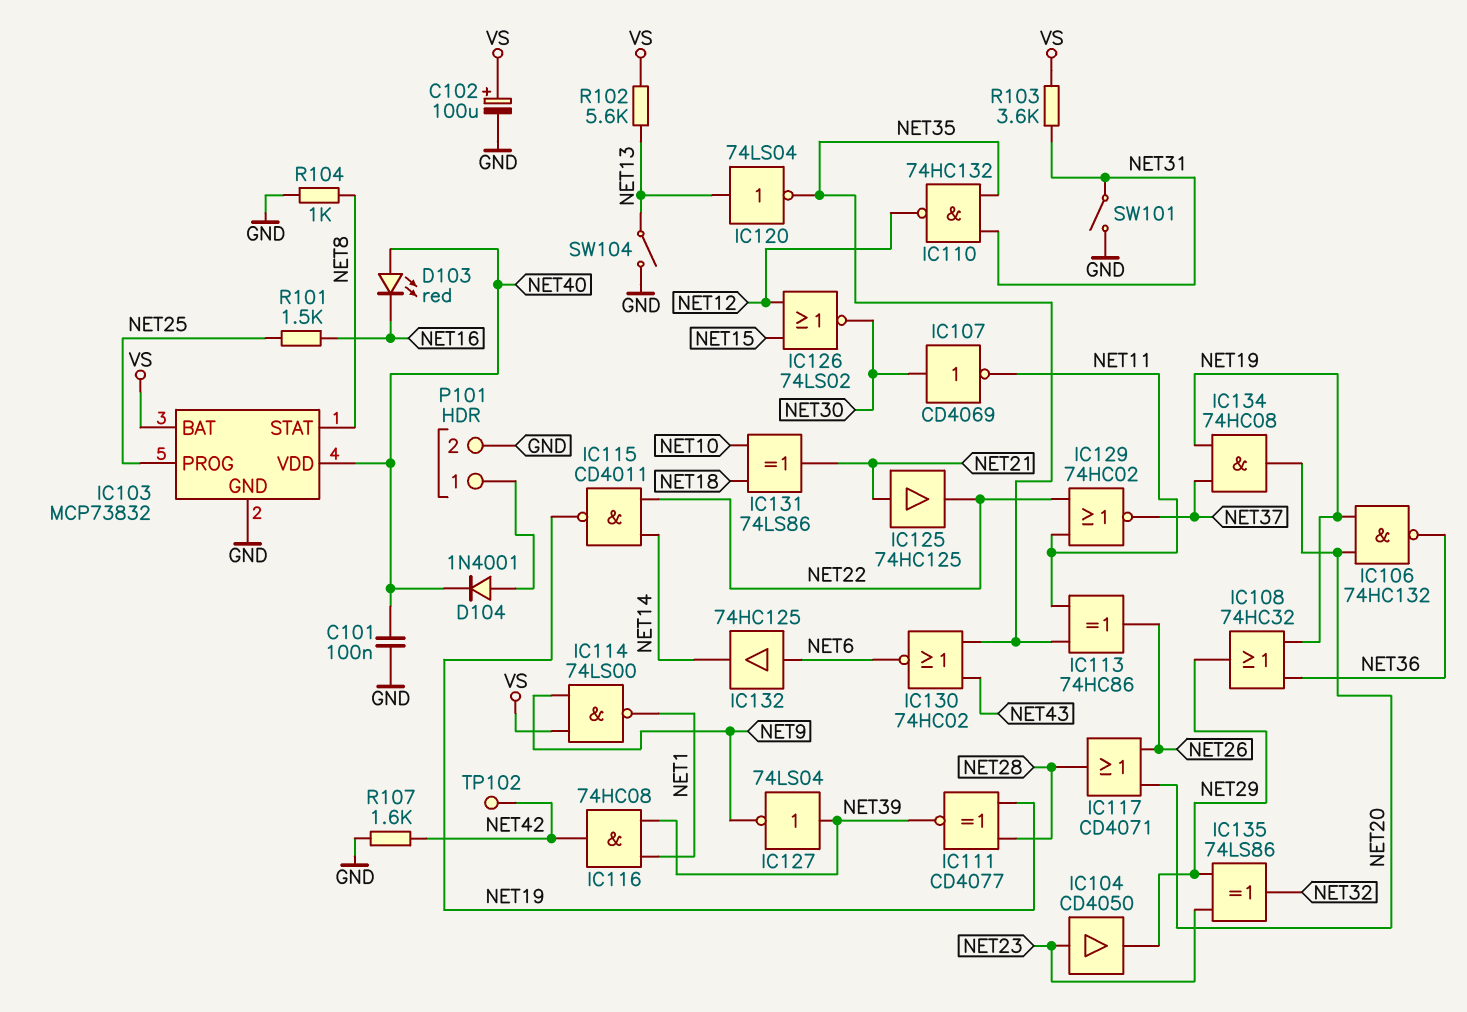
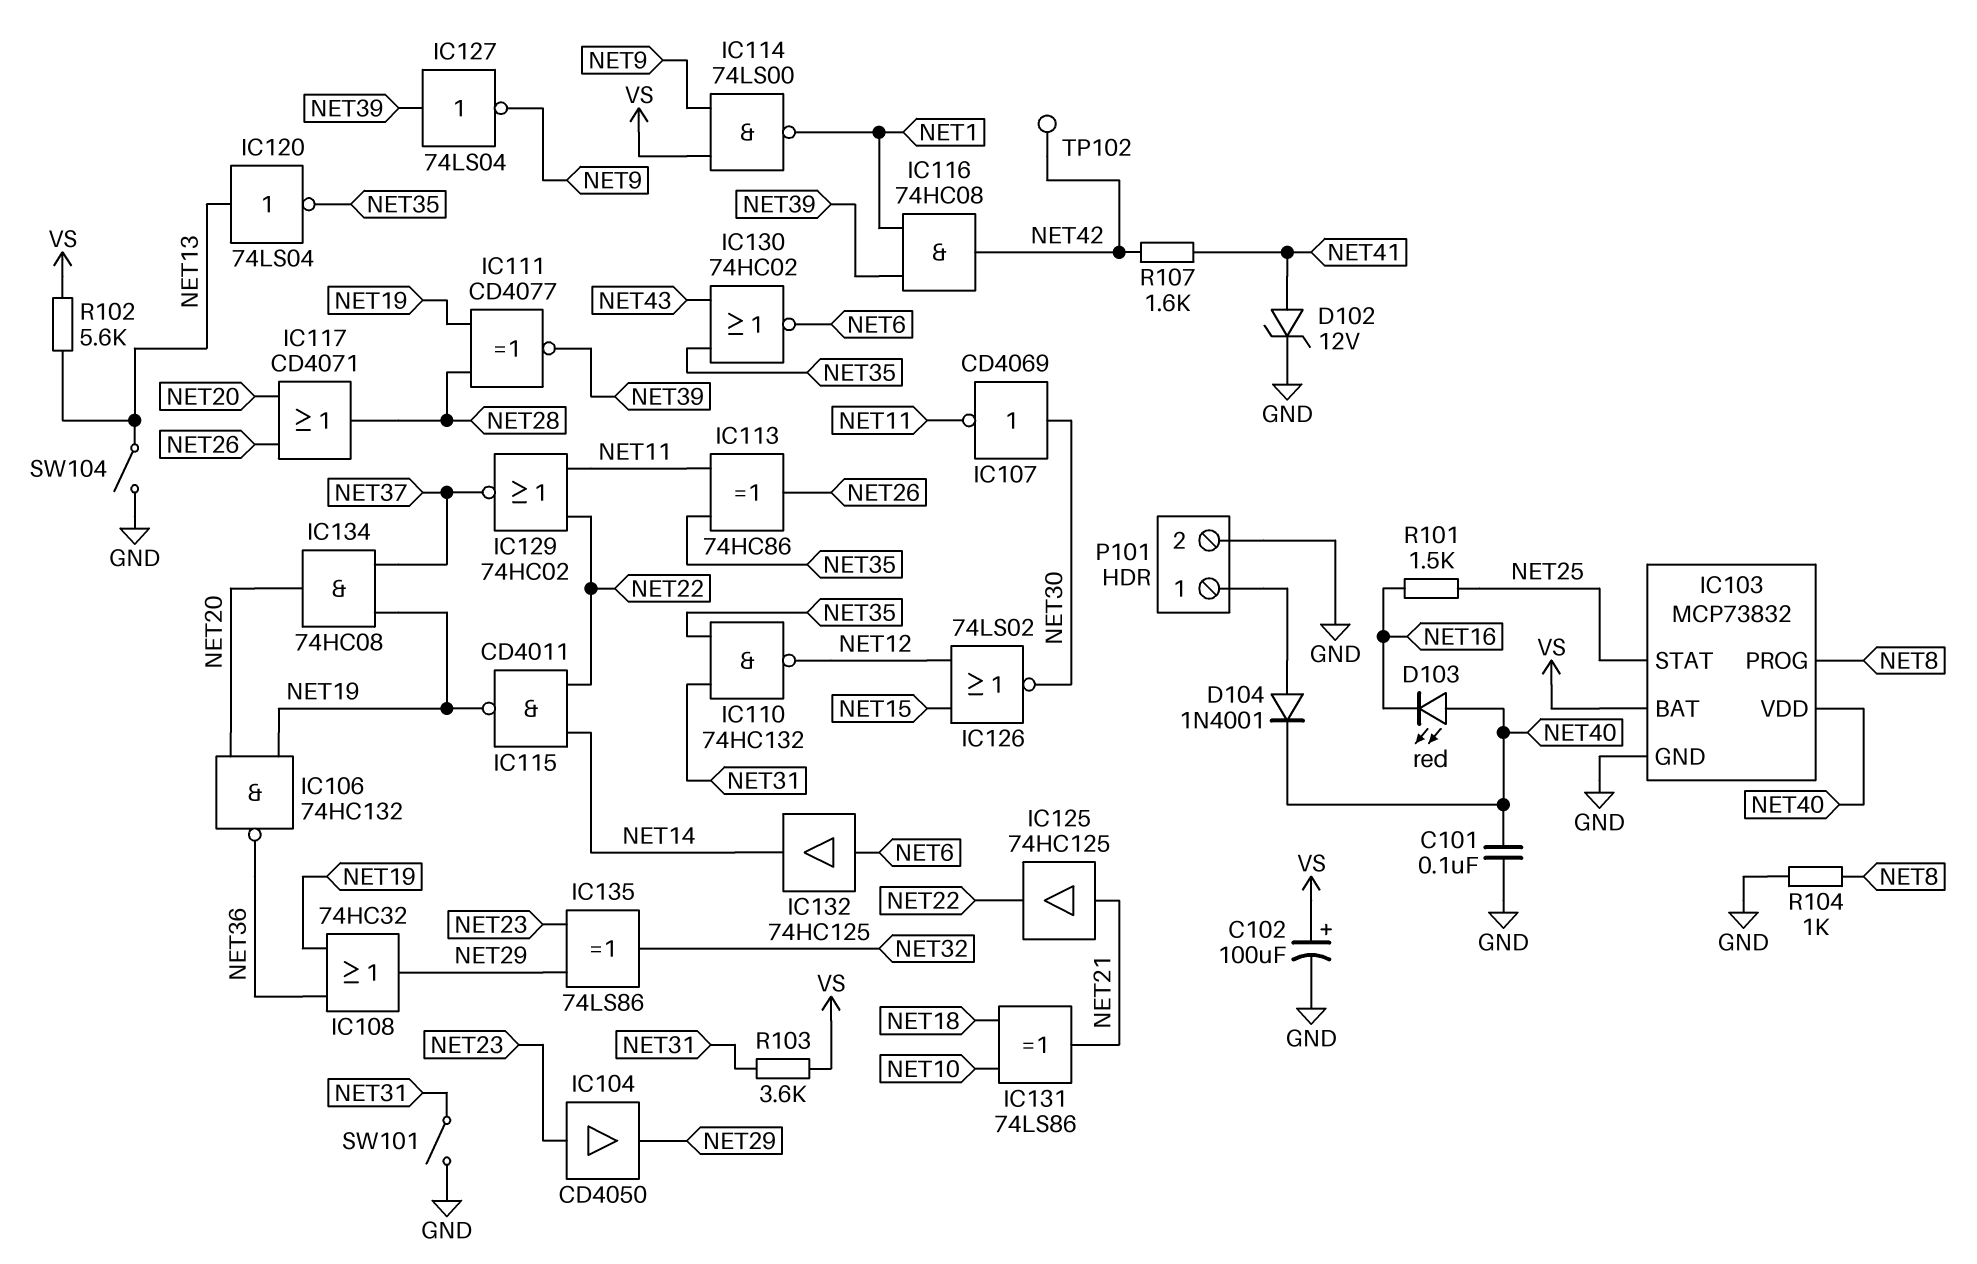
D102: none -> zener 12V (A NET41, K GND)
IC103 pin PROG: NET25 -> NET8
IC103 pin STAT: NET8 -> NET25
R107: 1.6k (GND, NET42) -> 1.6k (NET41, NET42)

